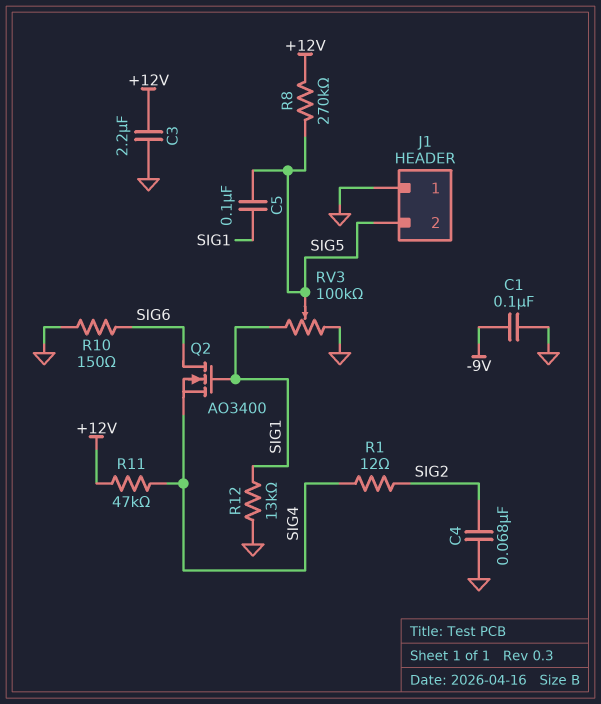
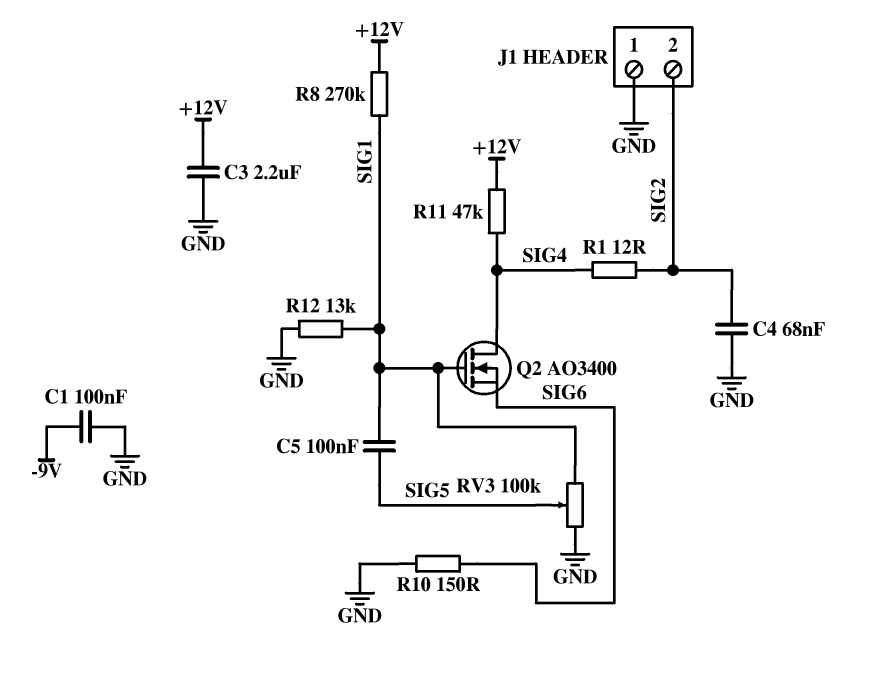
J1 pin 2: SIG5 -> SIG2
Q2: NMOS AO3400 (G SIG1, D SIG6, S SIG4) -> NMOS AO3400 (G SIG1, D SIG4, S SIG6)
R8: 270k (+12V, SIG5) -> 270k (+12V, SIG1)

